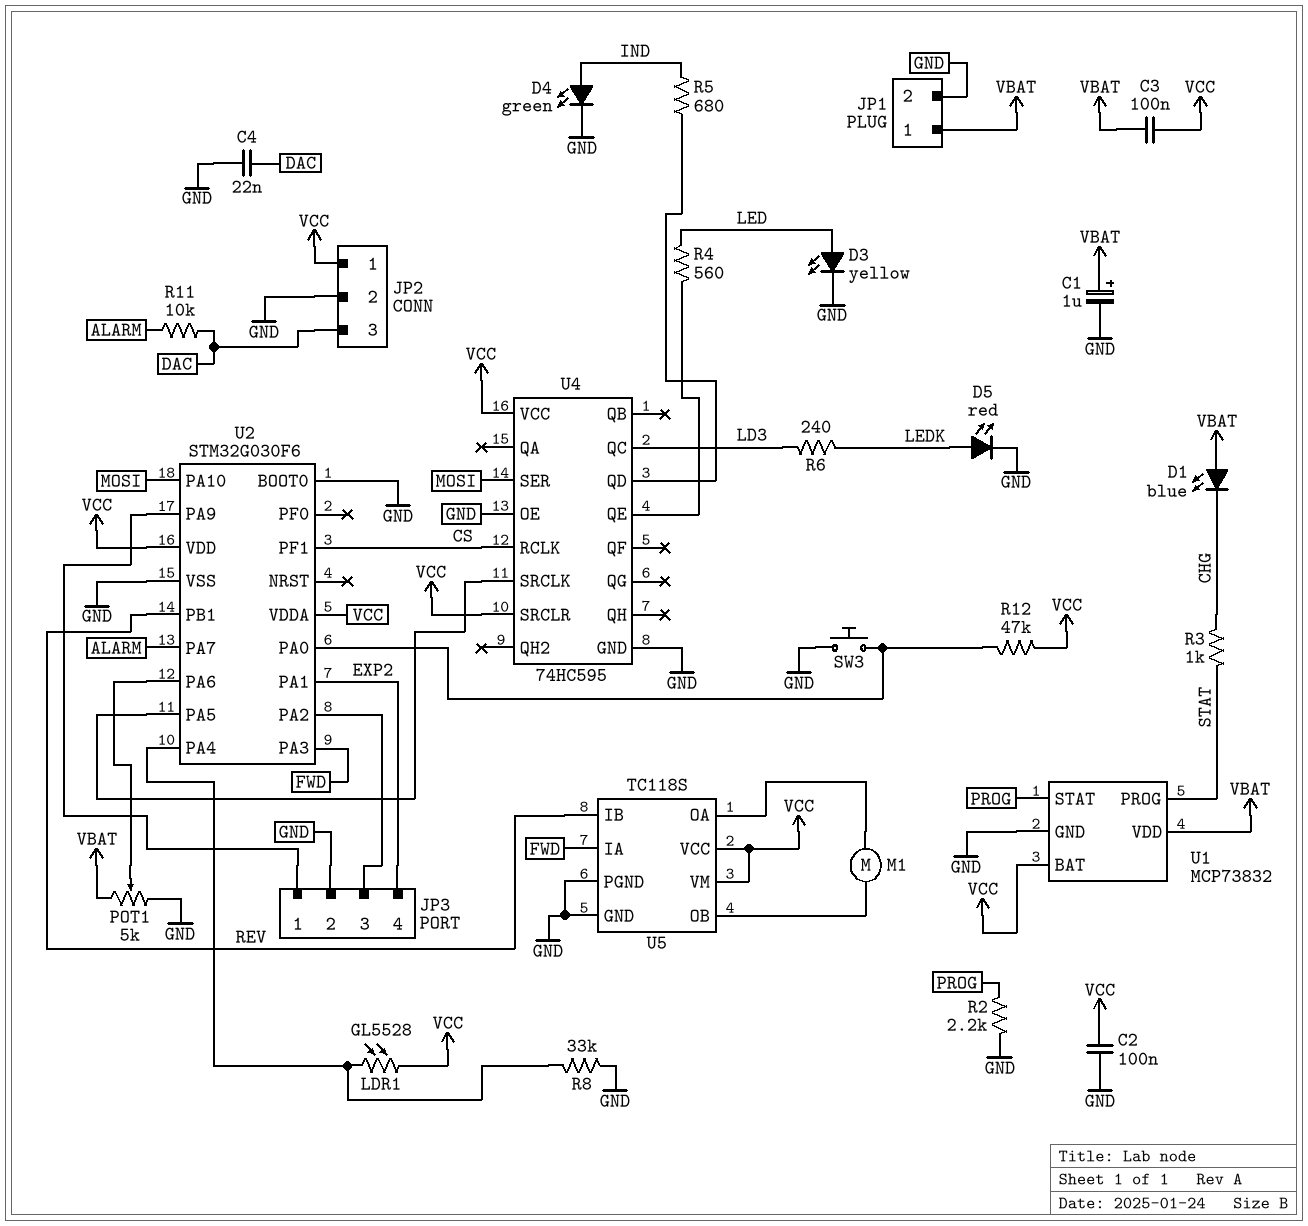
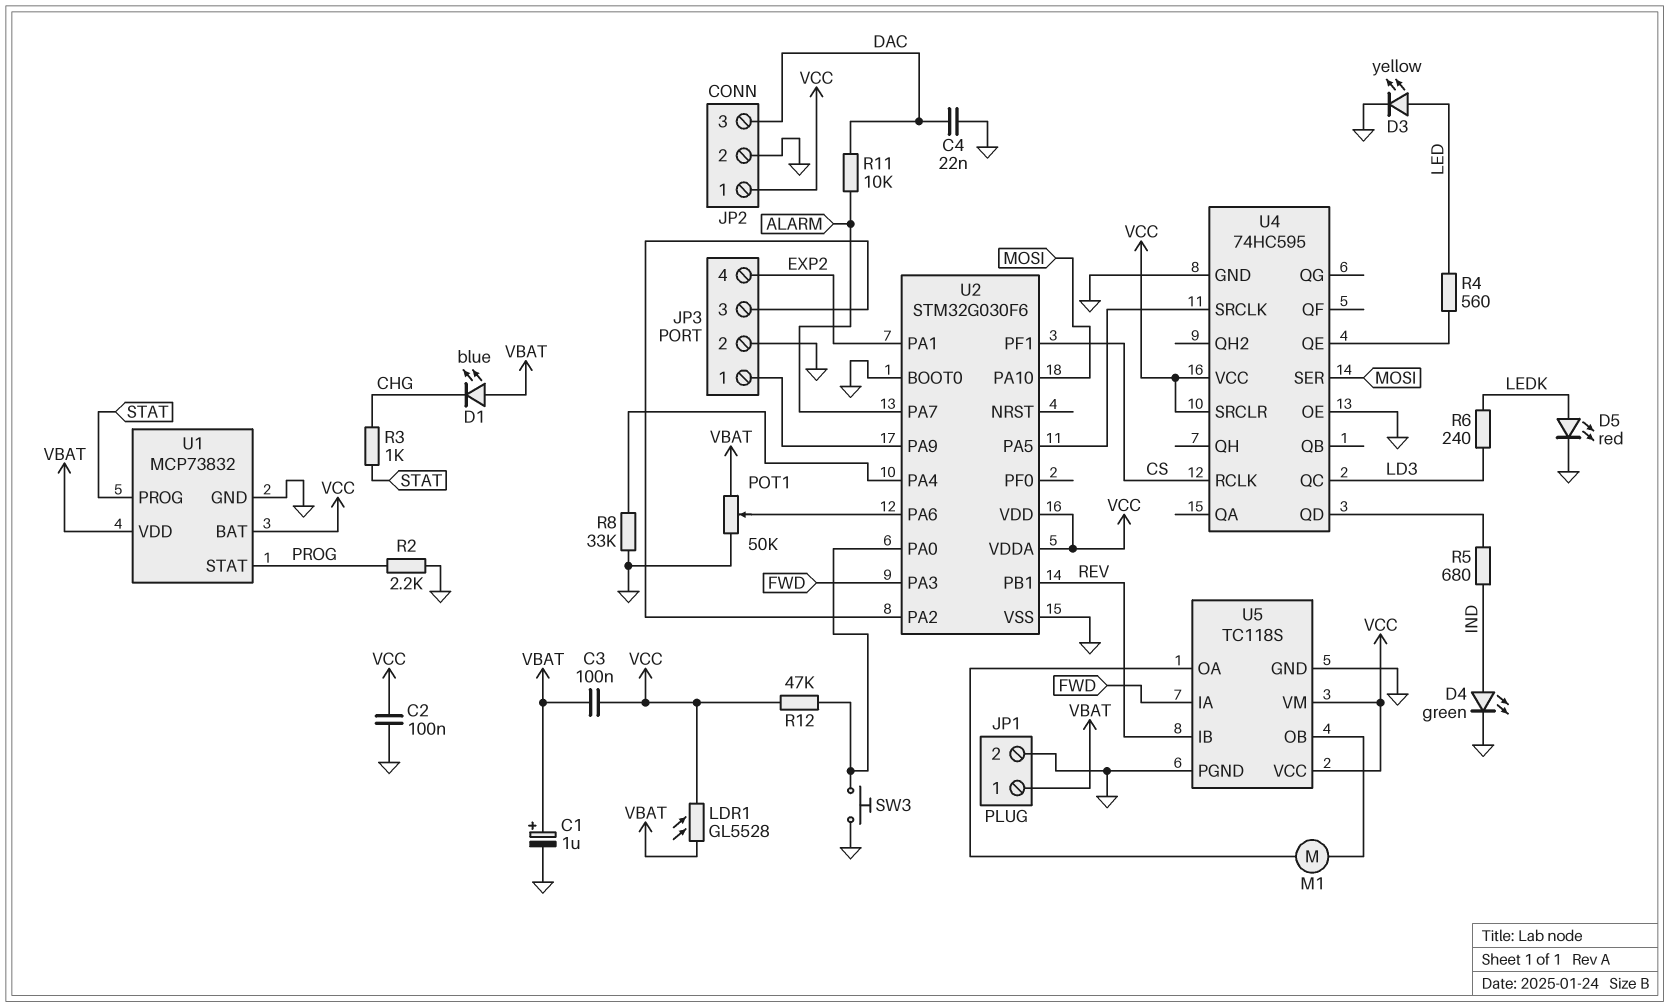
LDR1: GL5528 (U2/PA4, VCC) -> GL5528 (VBAT, VCC)
POT1: 5k (GND, VBAT, wiper U2/PA6) -> 50k (GND, VBAT, wiper U2/PA6)

